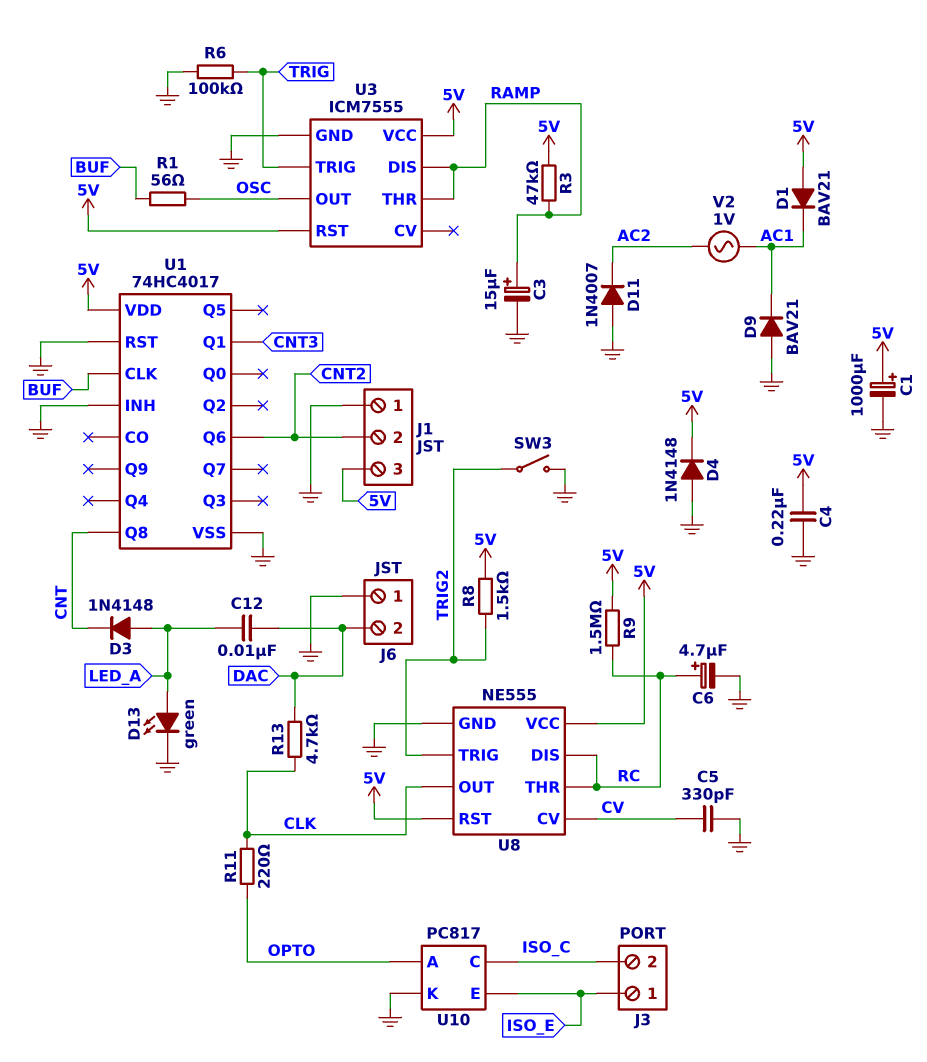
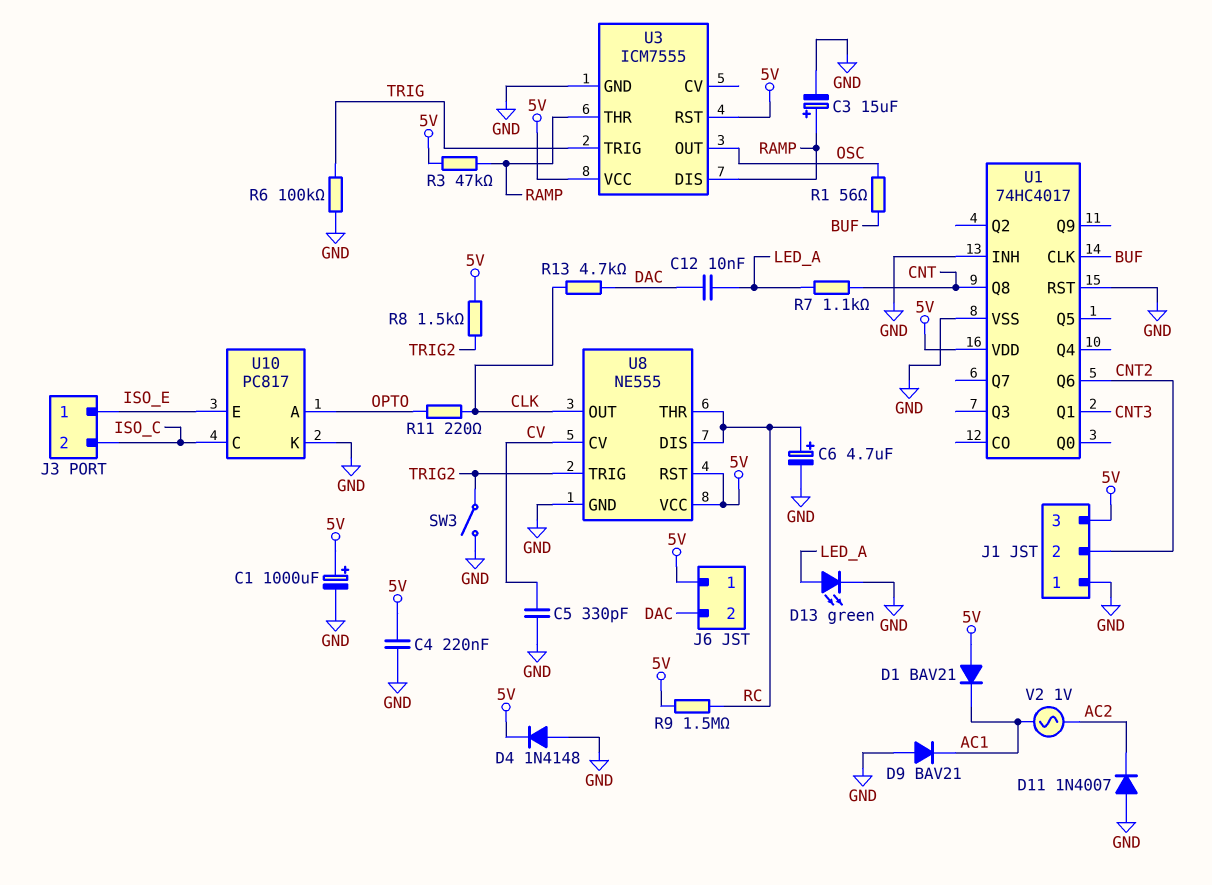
D3: diode 1N4148 (A LED_A, K CNT) -> none
J6 pin 1: GND -> 5V
R7: none -> 1.1k (CNT, LED_A)

